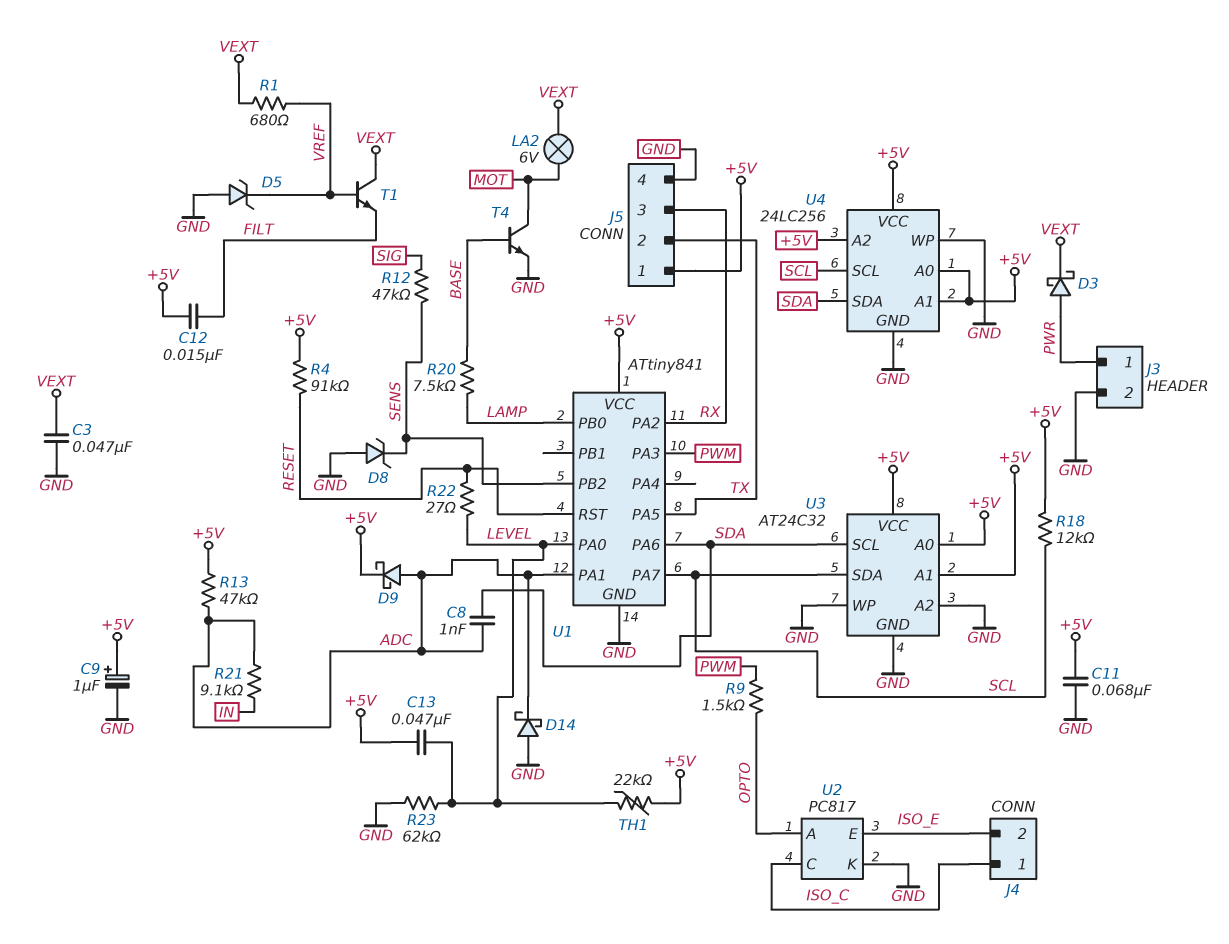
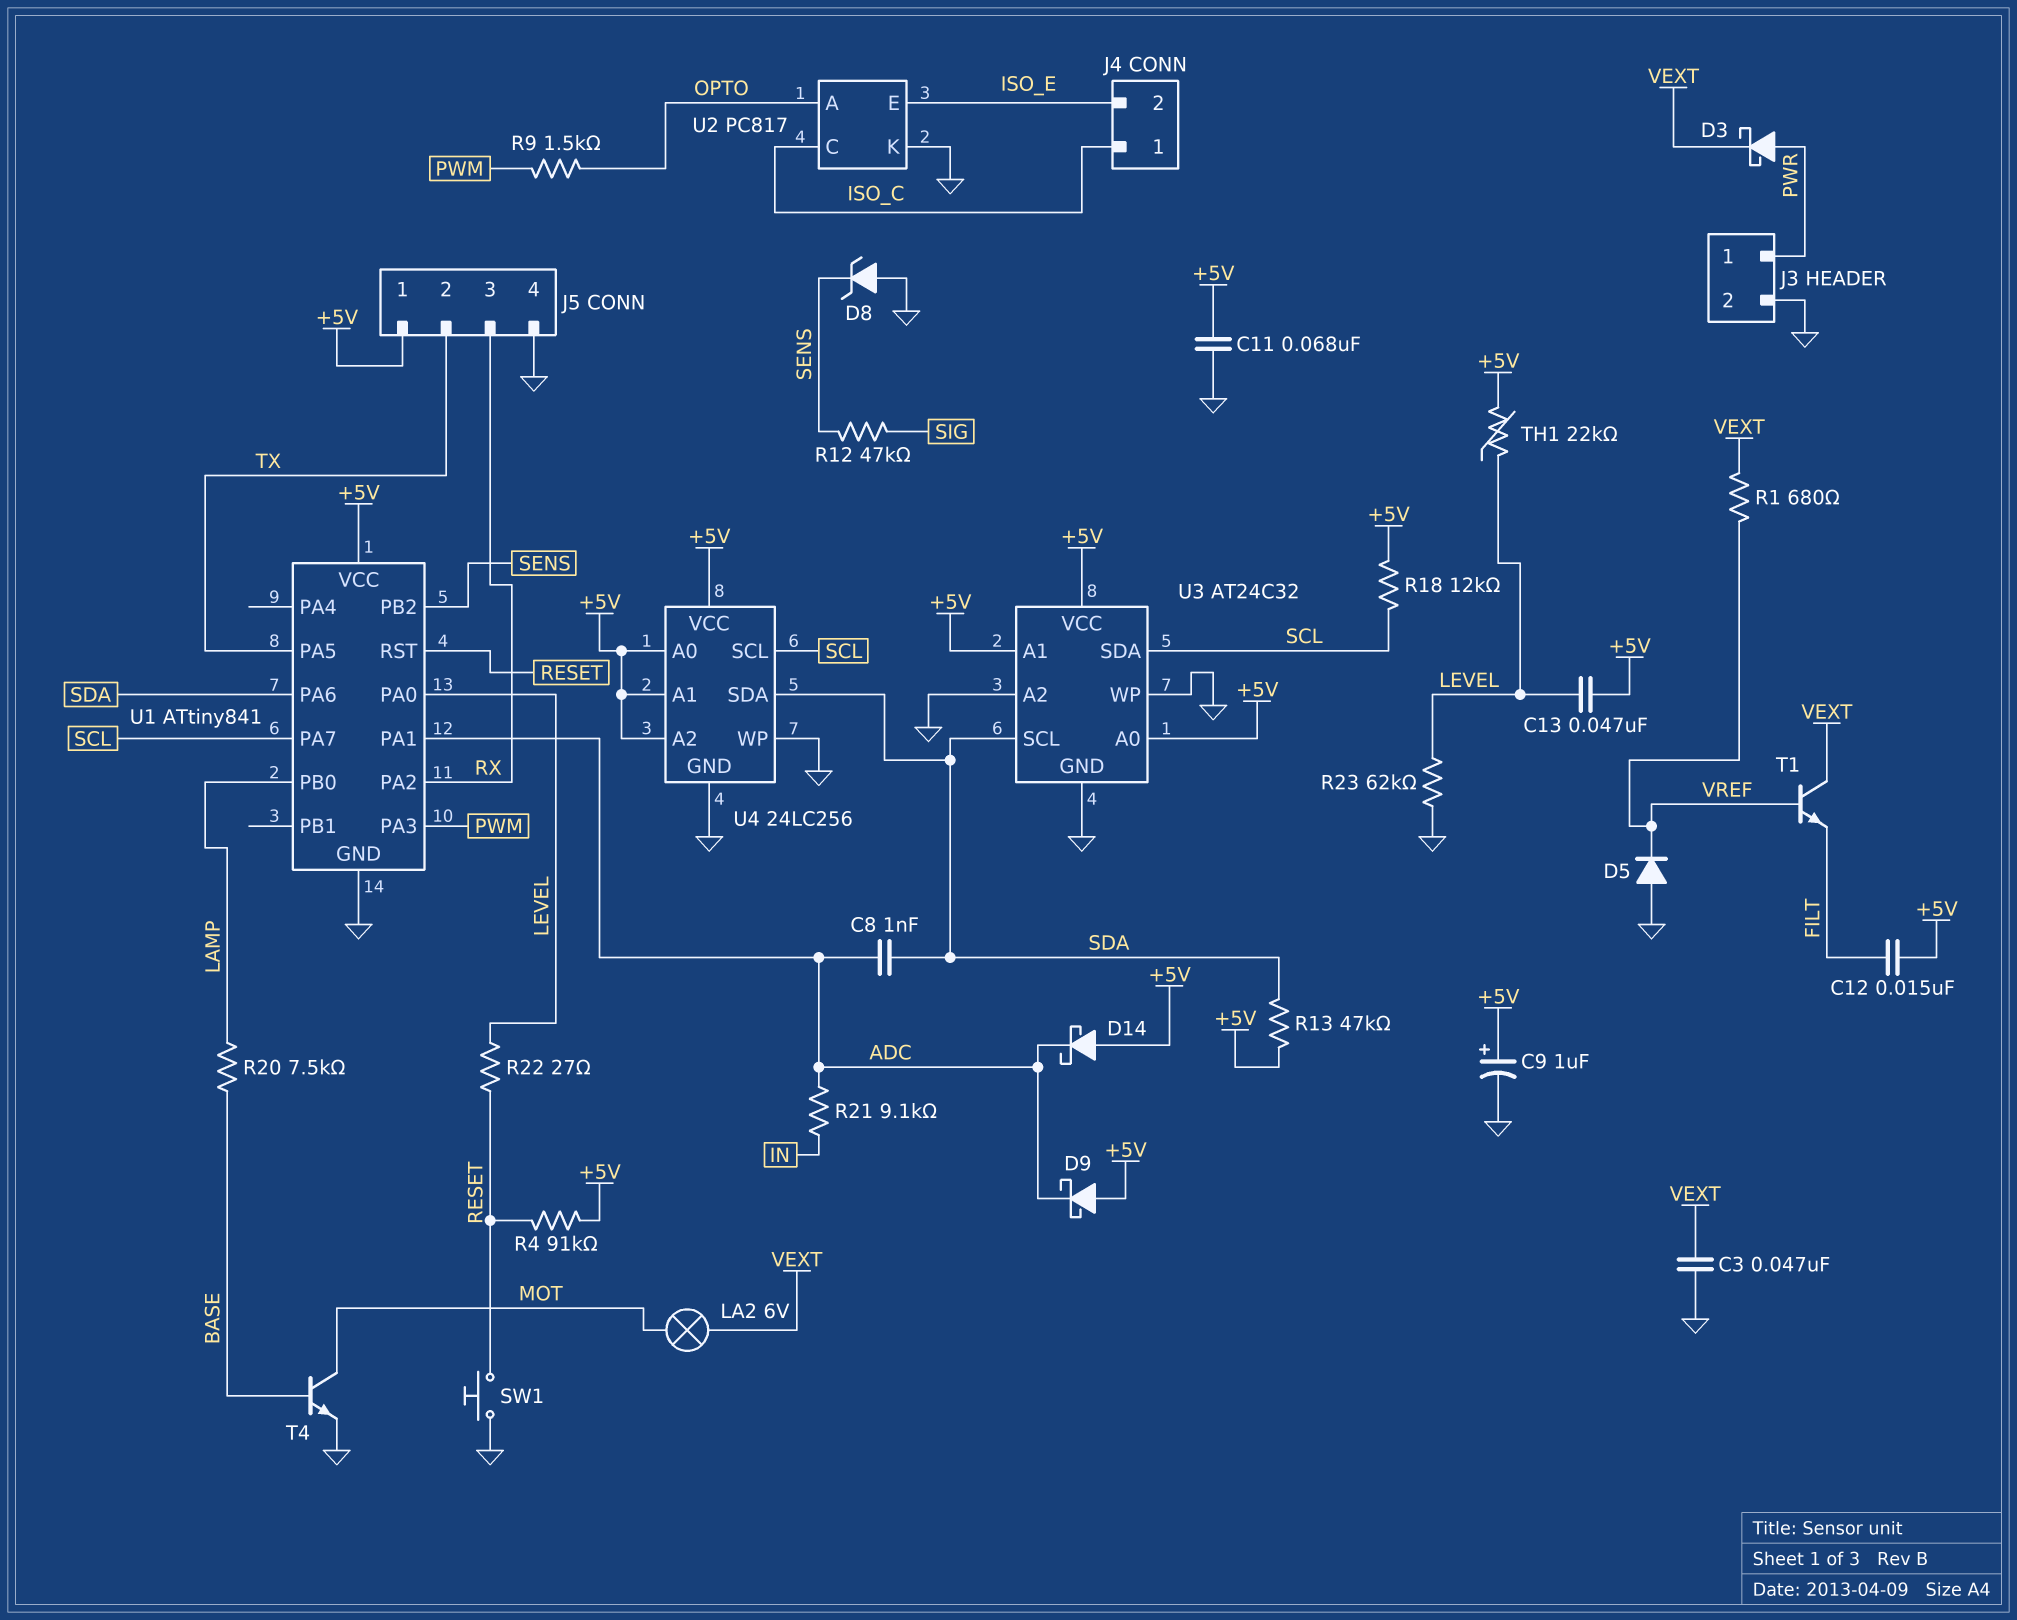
D5: zener (A GND, K VREF) -> diode (A GND, K VREF)
D9: schottky (A ADC, K +5V) -> schottky (A +5V, K ADC)
D14: schottky (A GND, K ADC) -> schottky (A +5V, K ADC)
R13: 47k (+5V, ADC) -> 47k (+5V, SDA)
SW1: none -> button (GND, RESET)

